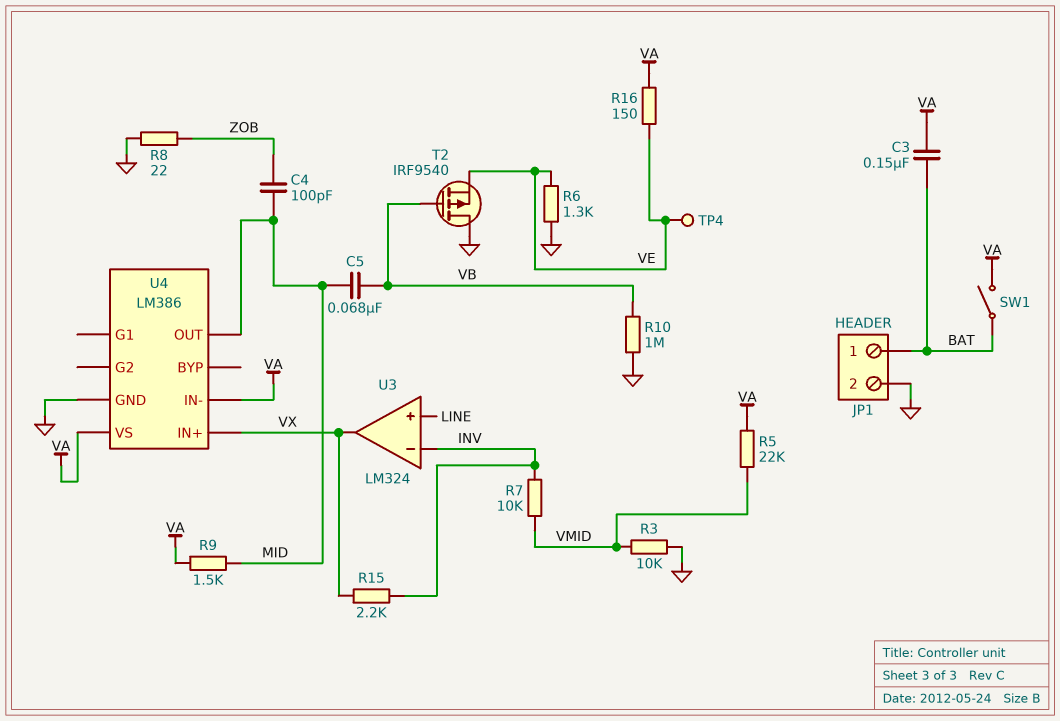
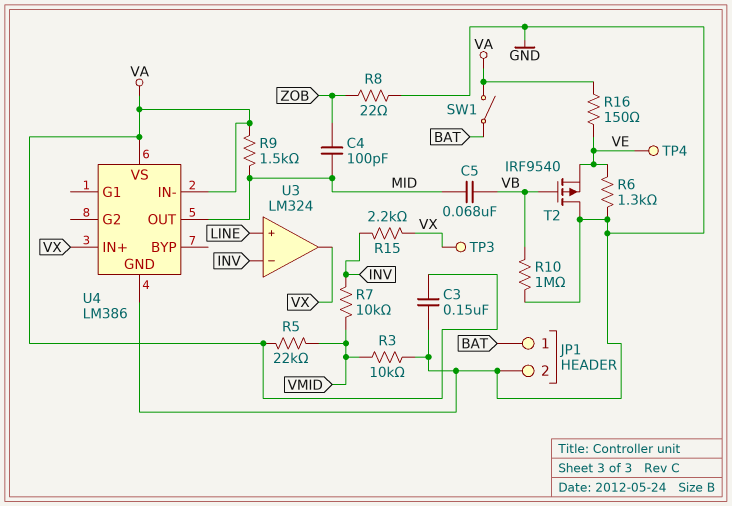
C3: 150nF (BAT, VA) -> 150nF (GND, VA)
TP3: none -> test point (VX)

